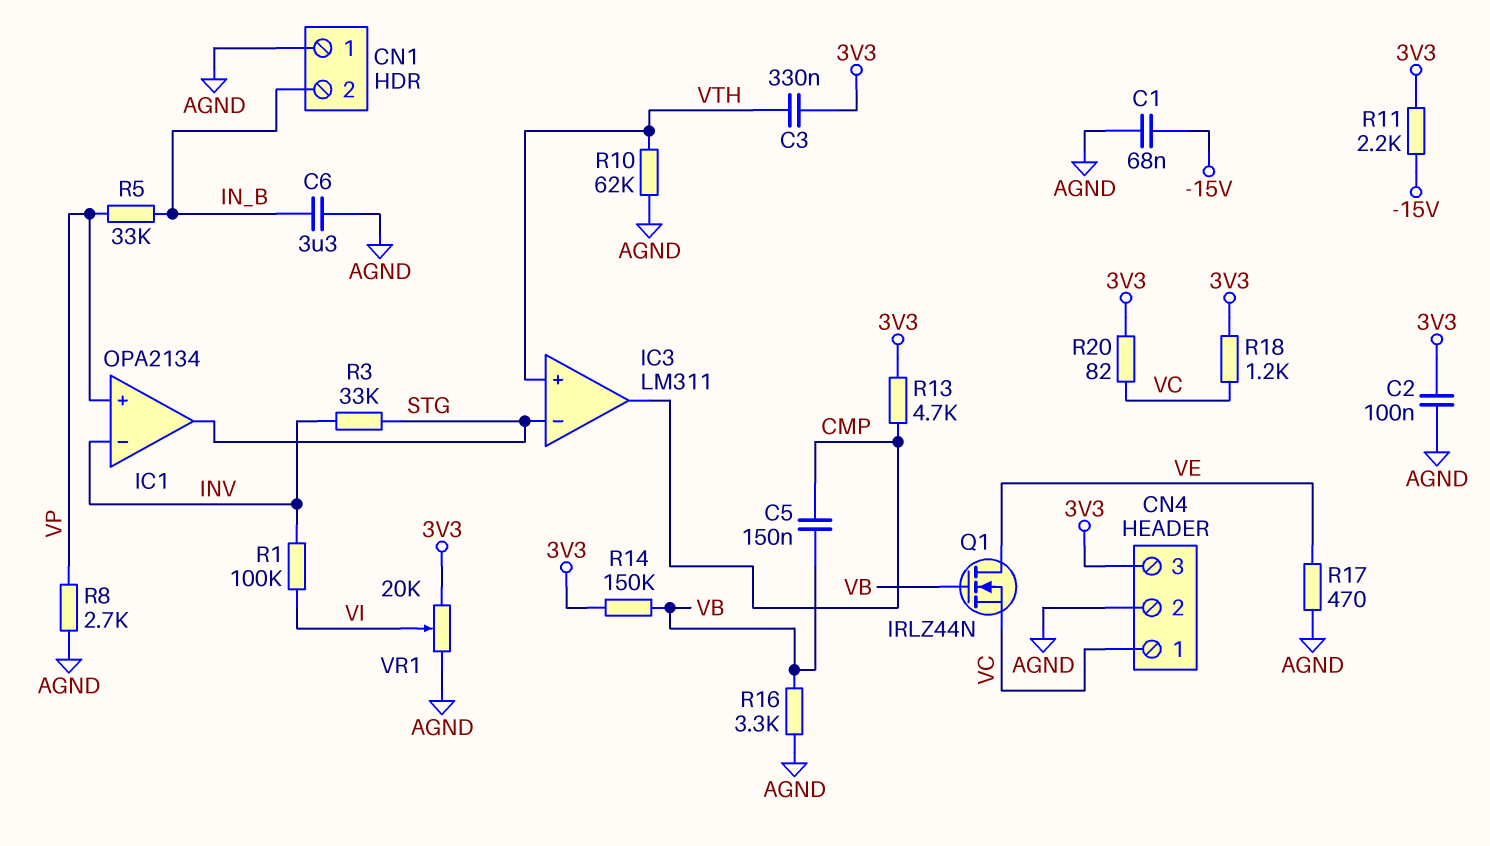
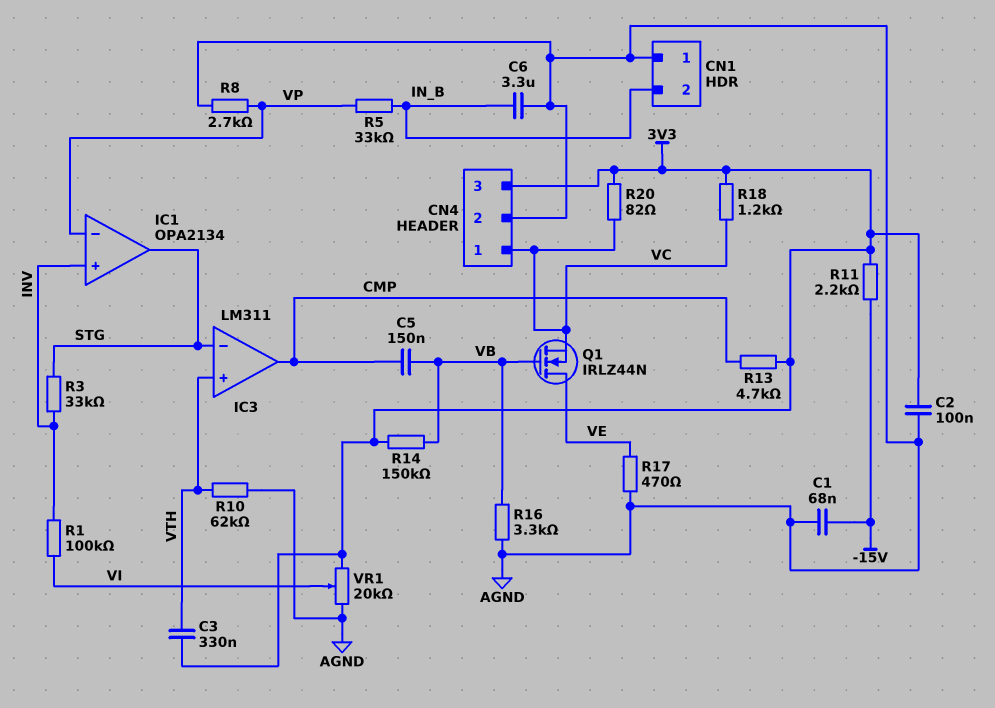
IC1 pin in+: VP -> INV
IC1 pin in-: INV -> VP

